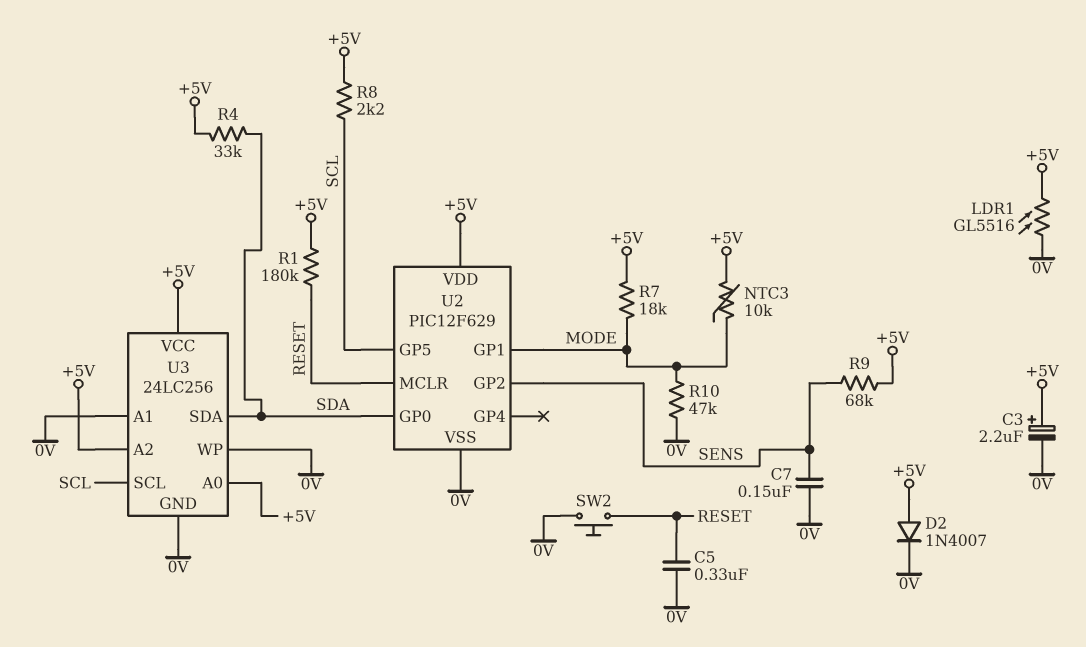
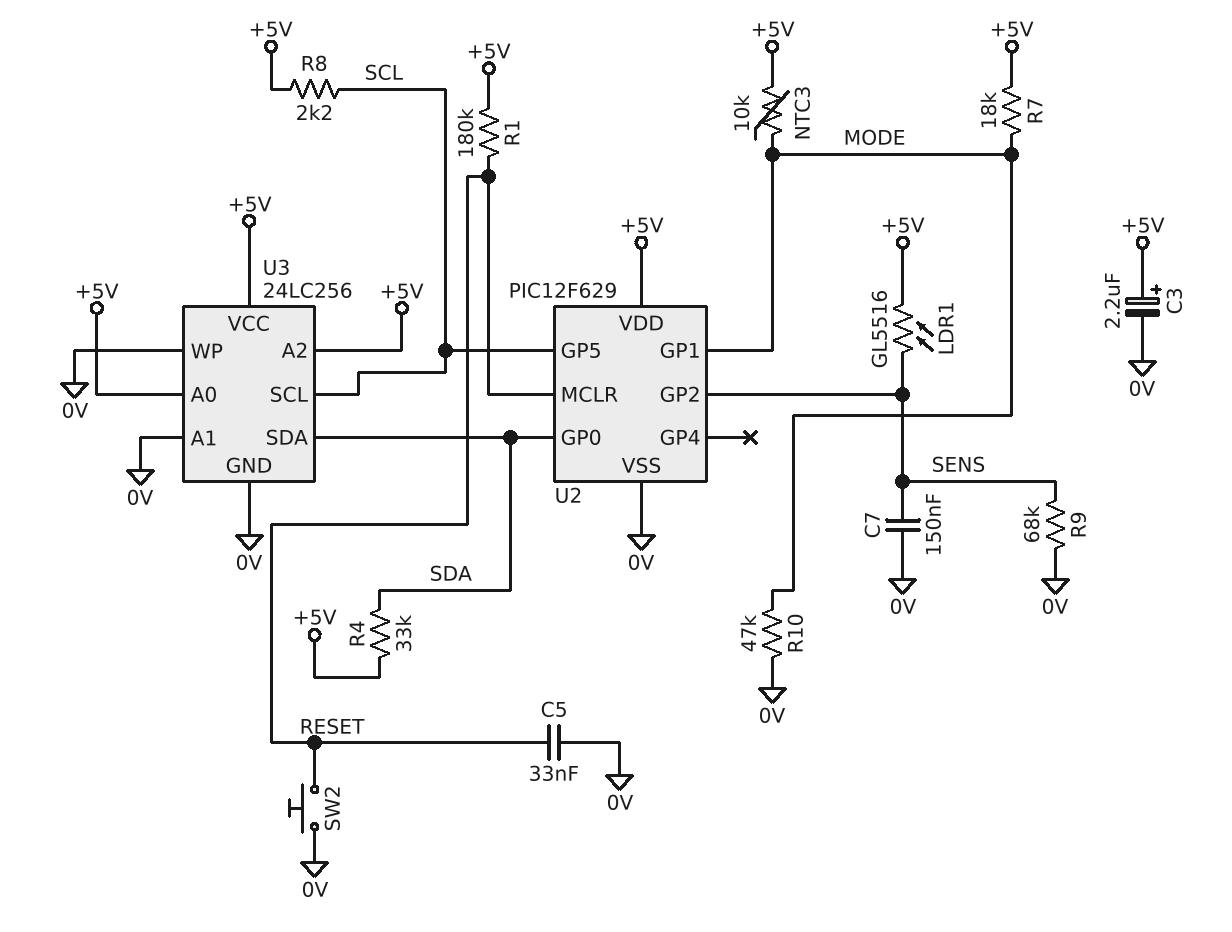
C5: 330nF (0V, RESET) -> 33nF (0V, RESET)
D2: diode 1N4007 (A +5V, K 0V) -> none
LDR1: GL5516 (+5V, 0V) -> GL5516 (+5V, SENS)
R9: 68k (+5V, SENS) -> 68k (0V, SENS)

